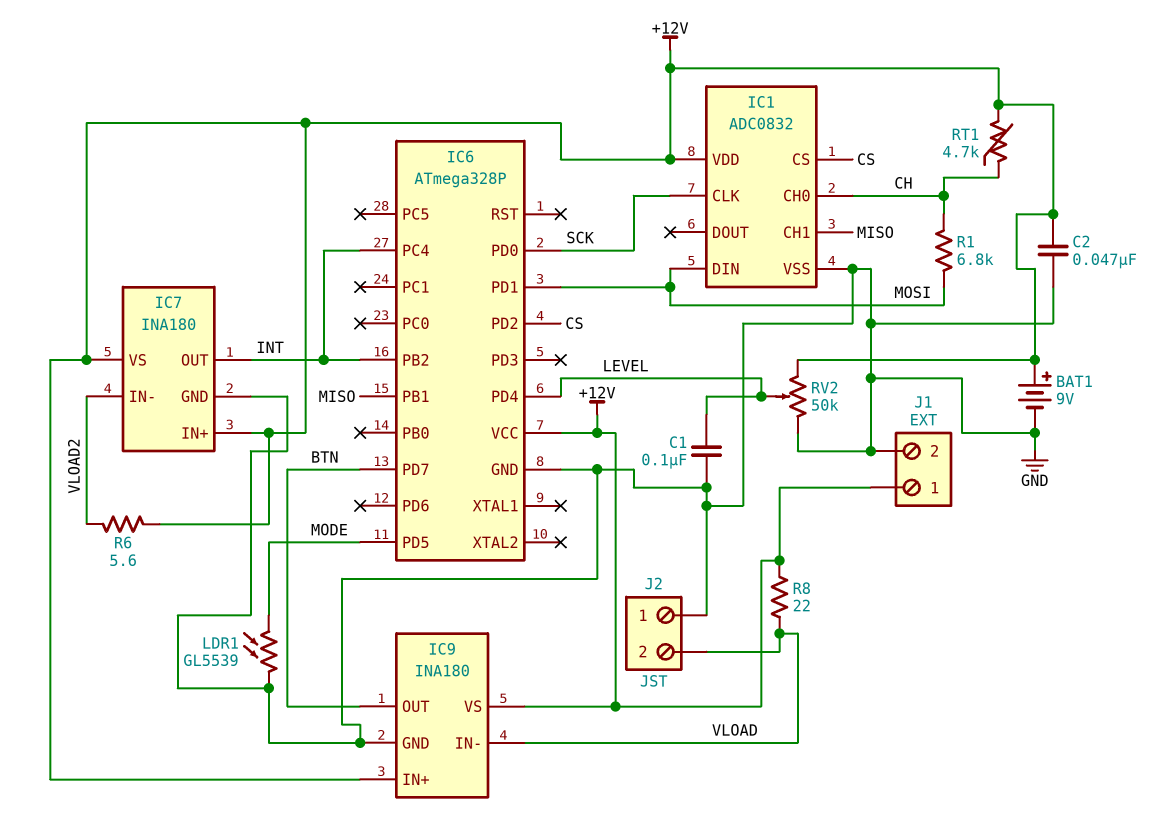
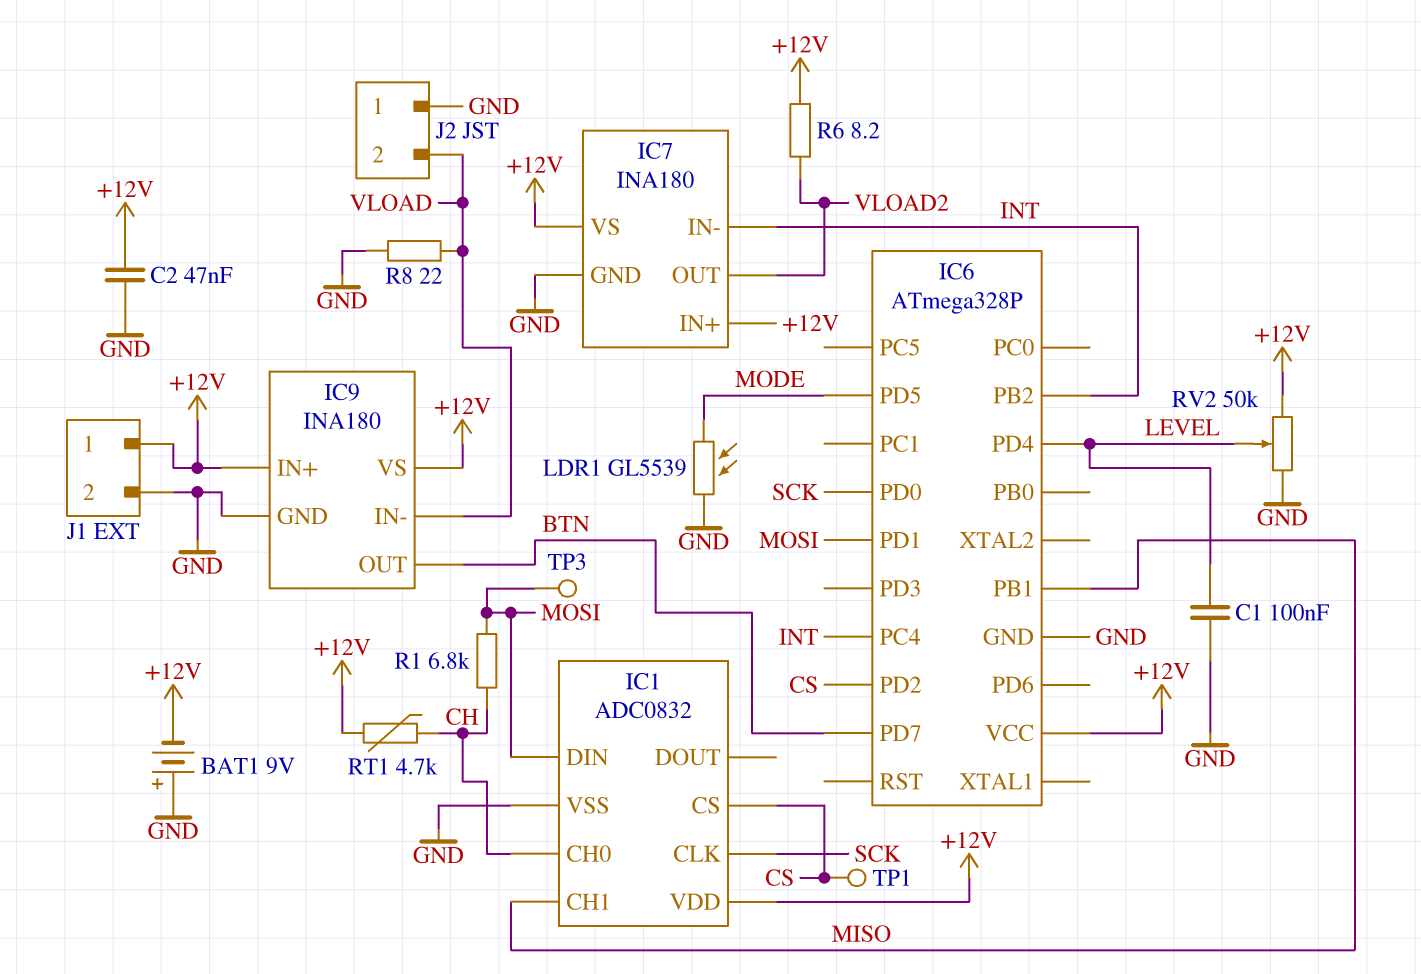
BAT1: 9V (plus +12V, minus GND) -> 9V (plus GND, minus +12V)
IC7 pin IN-: VLOAD2 -> INT
IC7 pin OUT: INT -> VLOAD2
R6: 5.6 (+12V, VLOAD2) -> 8.2 (+12V, VLOAD2)
R8: 22 (+12V, VLOAD) -> 22 (GND, VLOAD)
TP1: none -> test point (CS)
TP3: none -> test point (MOSI)

